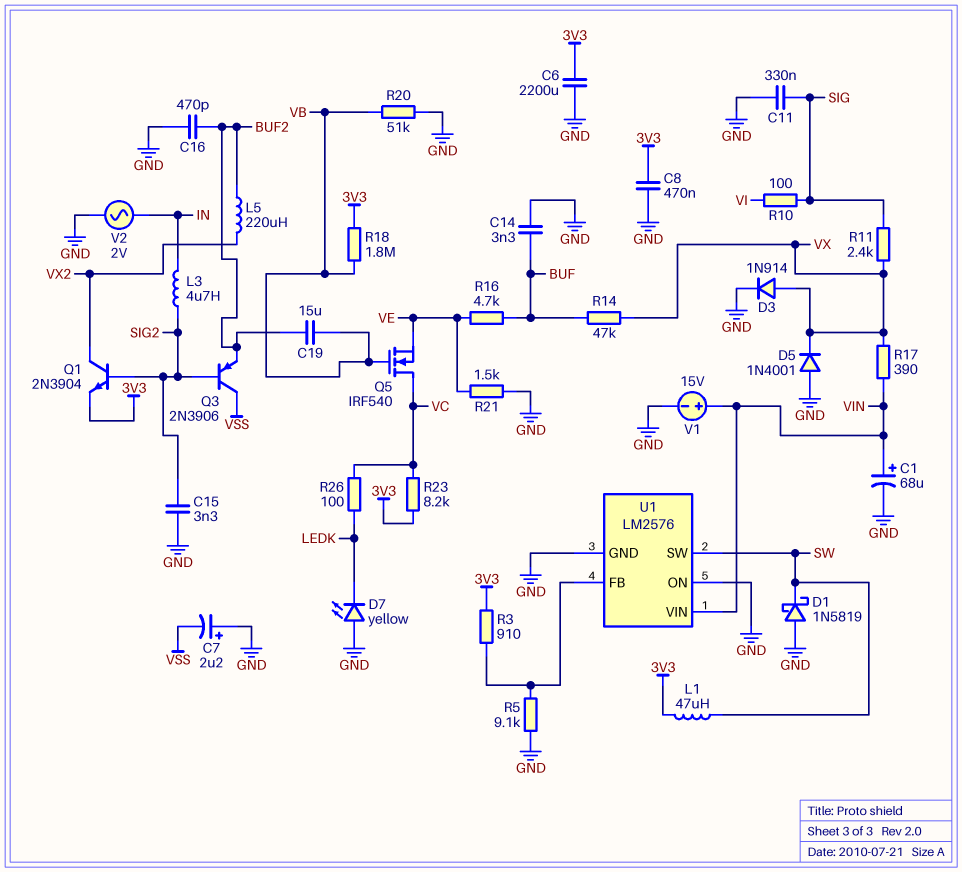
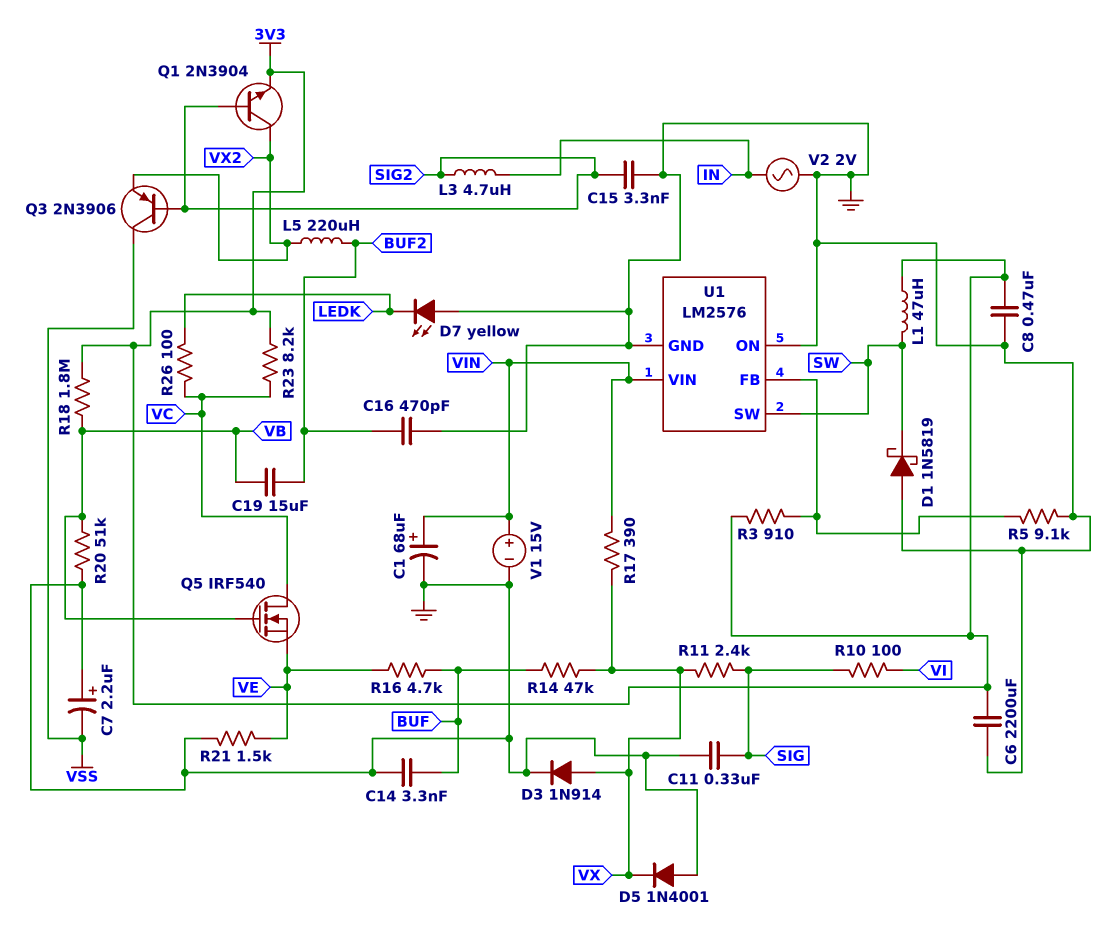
Q3: PNP 2N3906 (B SIG2, C VSS, E BUF2) -> PNP 2N3906 (B SIG2, C VSS, E VX2)

